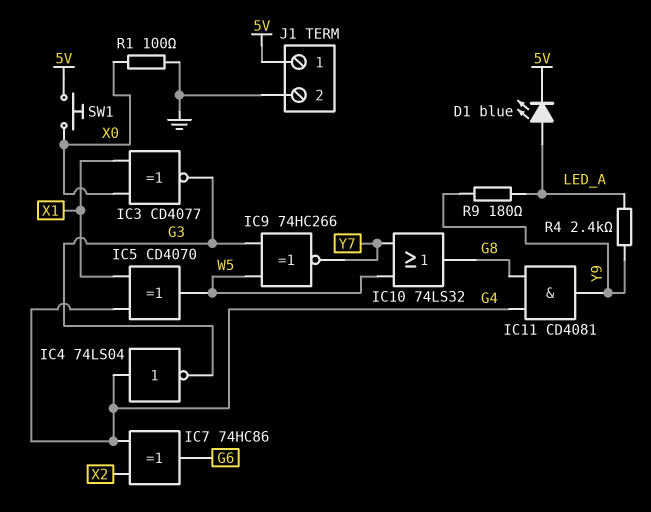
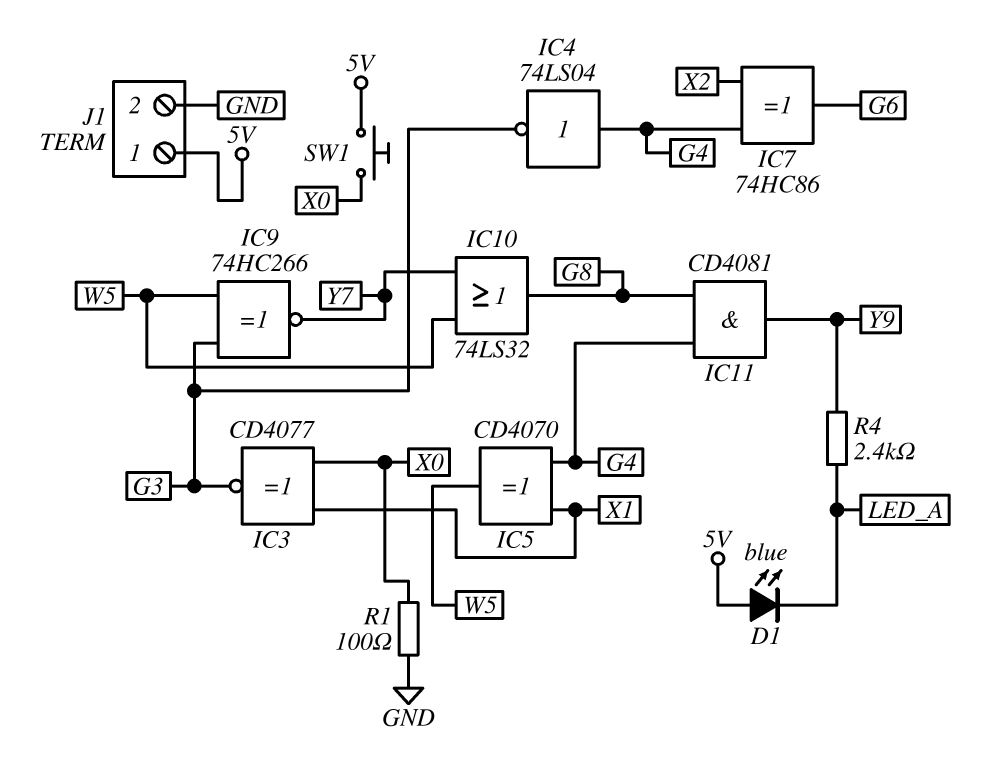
D1: LED blue (A LED_A, K 5V) -> LED blue (A 5V, K LED_A)
R9: 180 (LED_A, Y9) -> none

